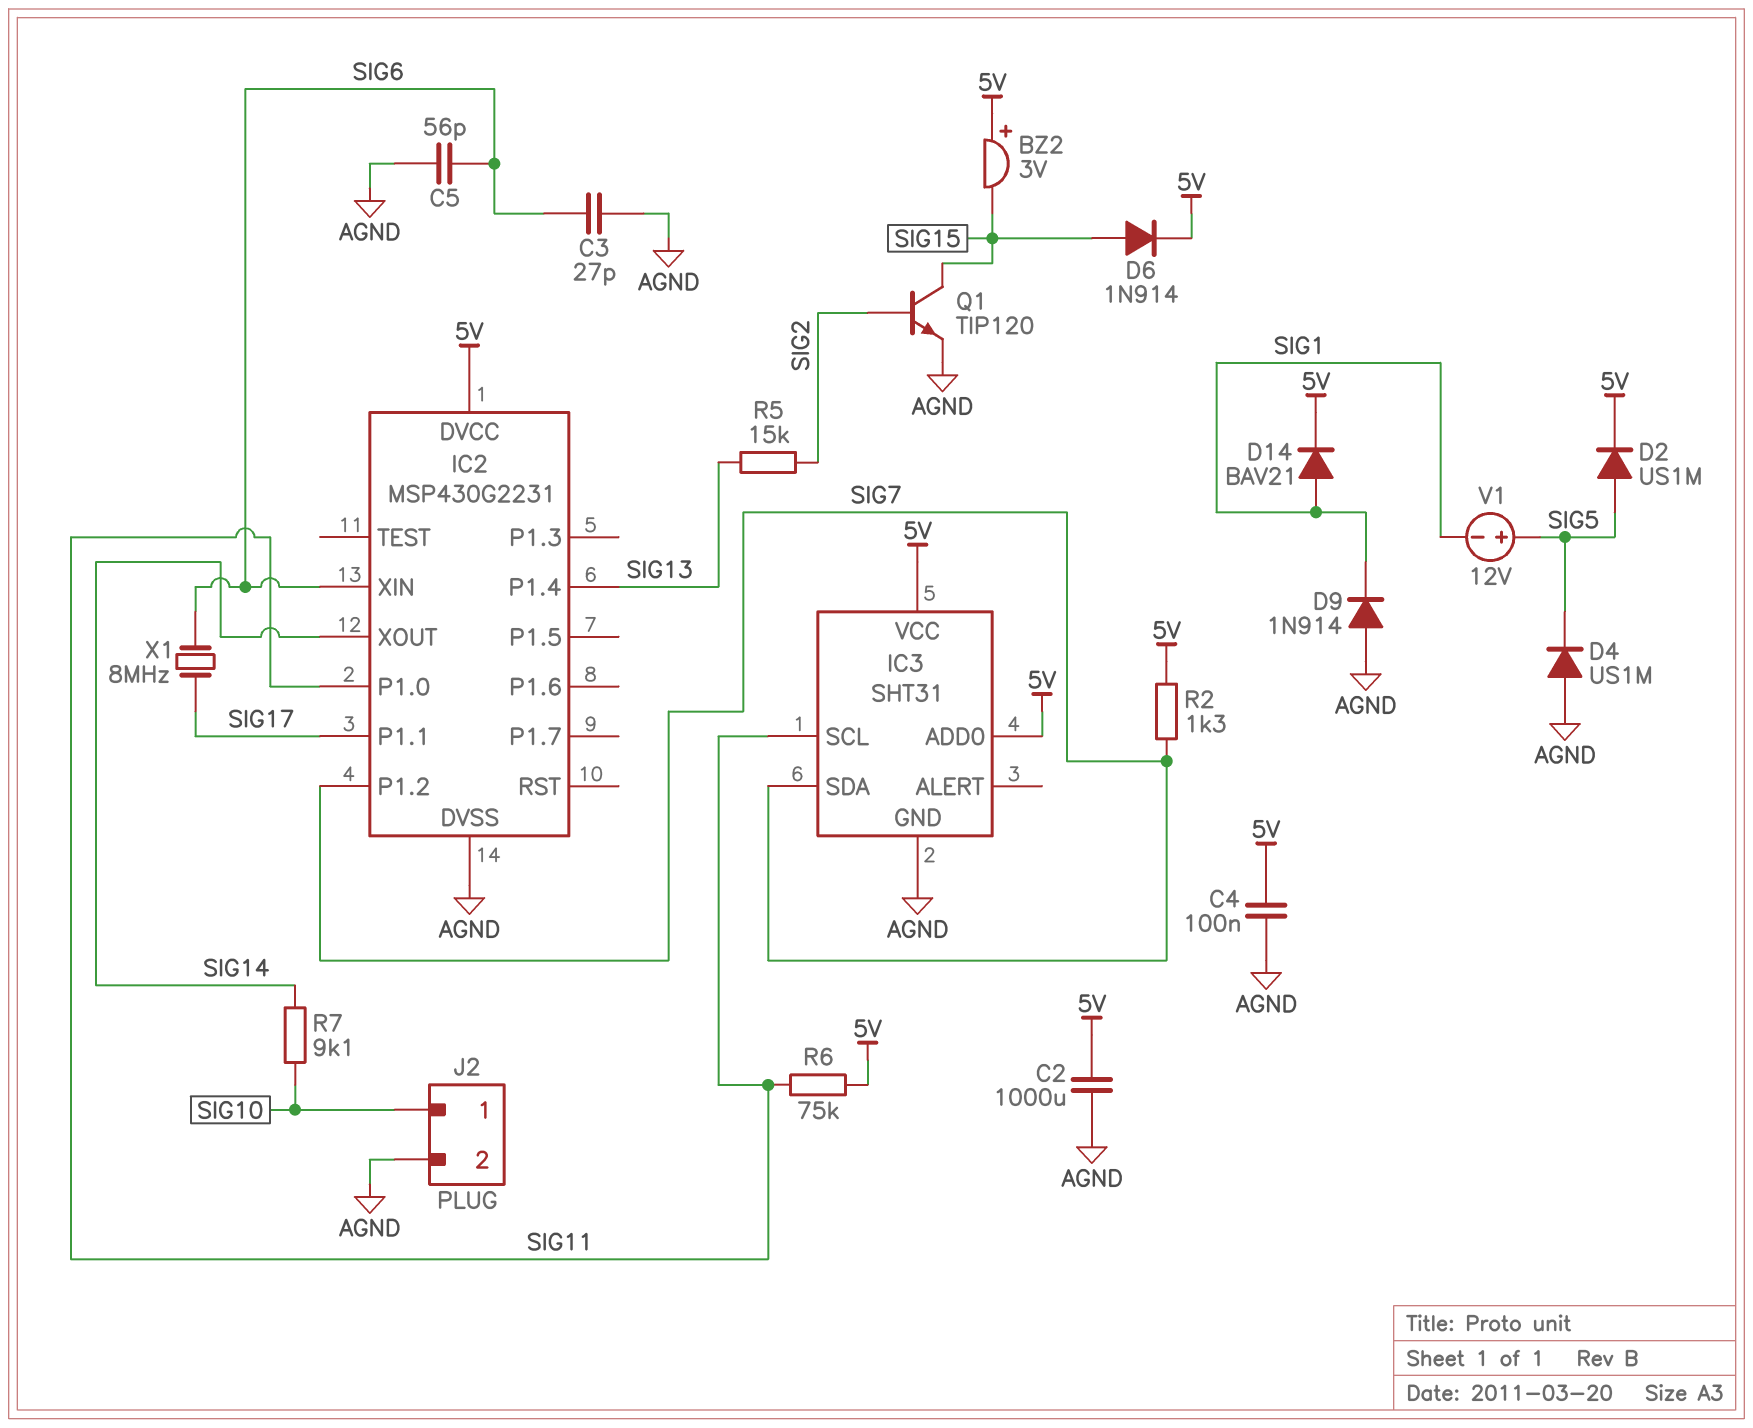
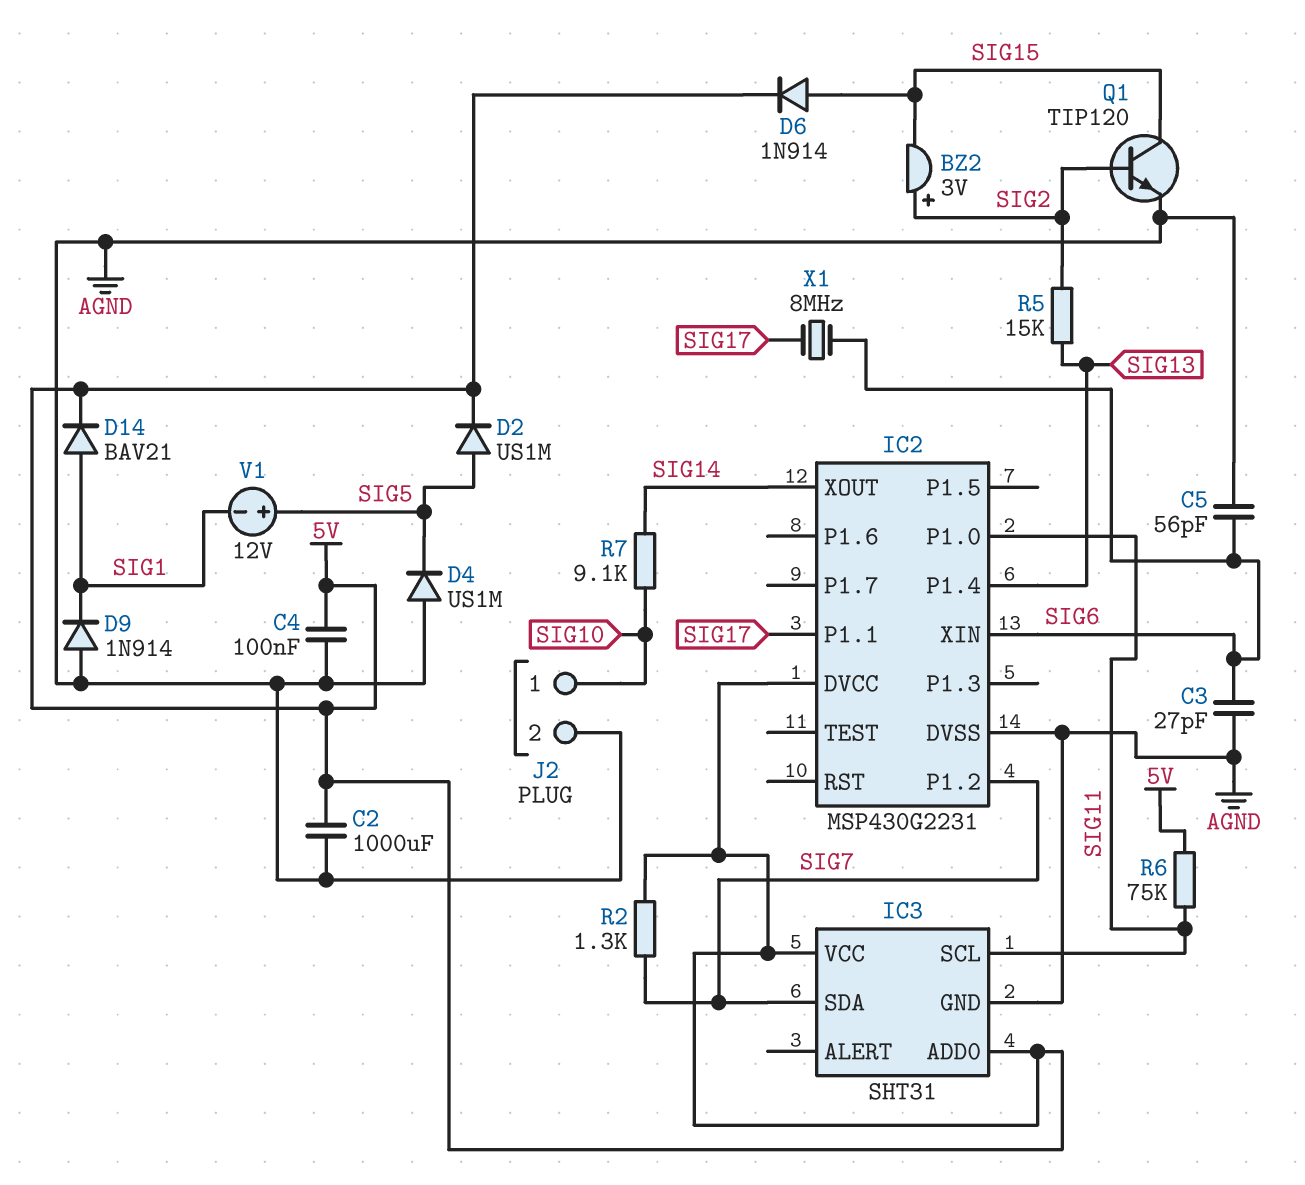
BZ2: buzzer 3V (plus 5V, minus SIG15) -> buzzer 3V (plus SIG2, minus SIG15)

